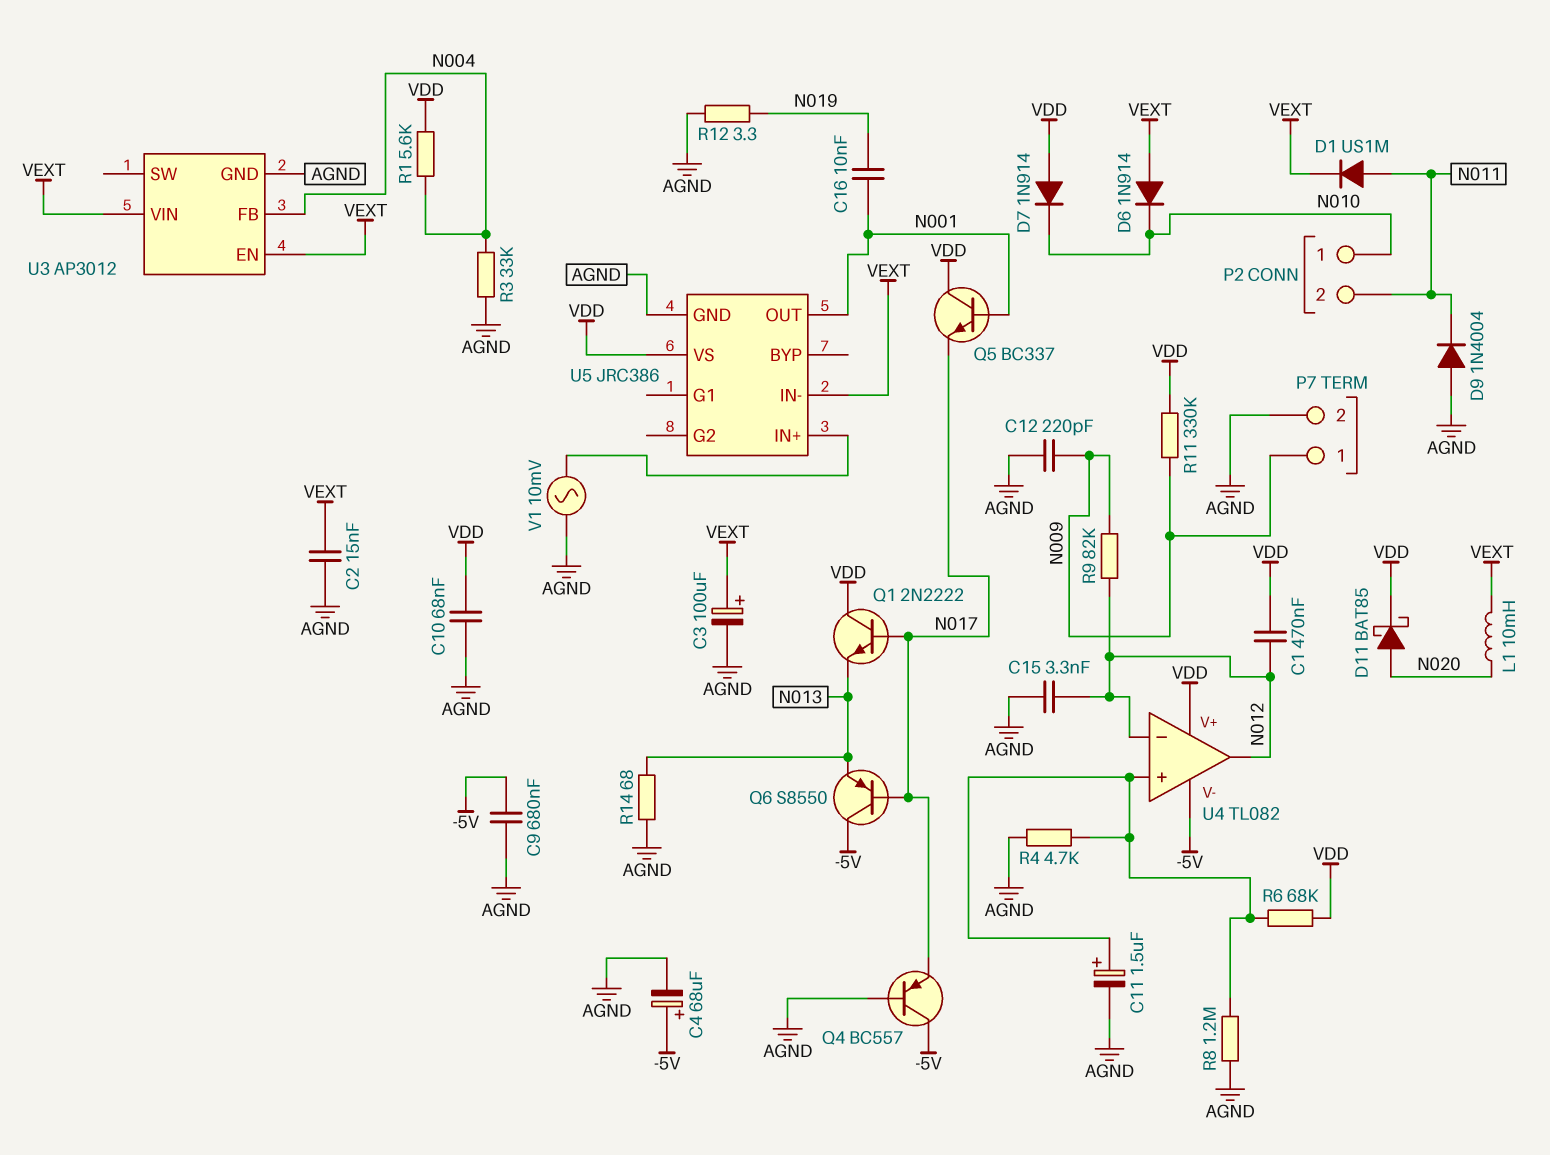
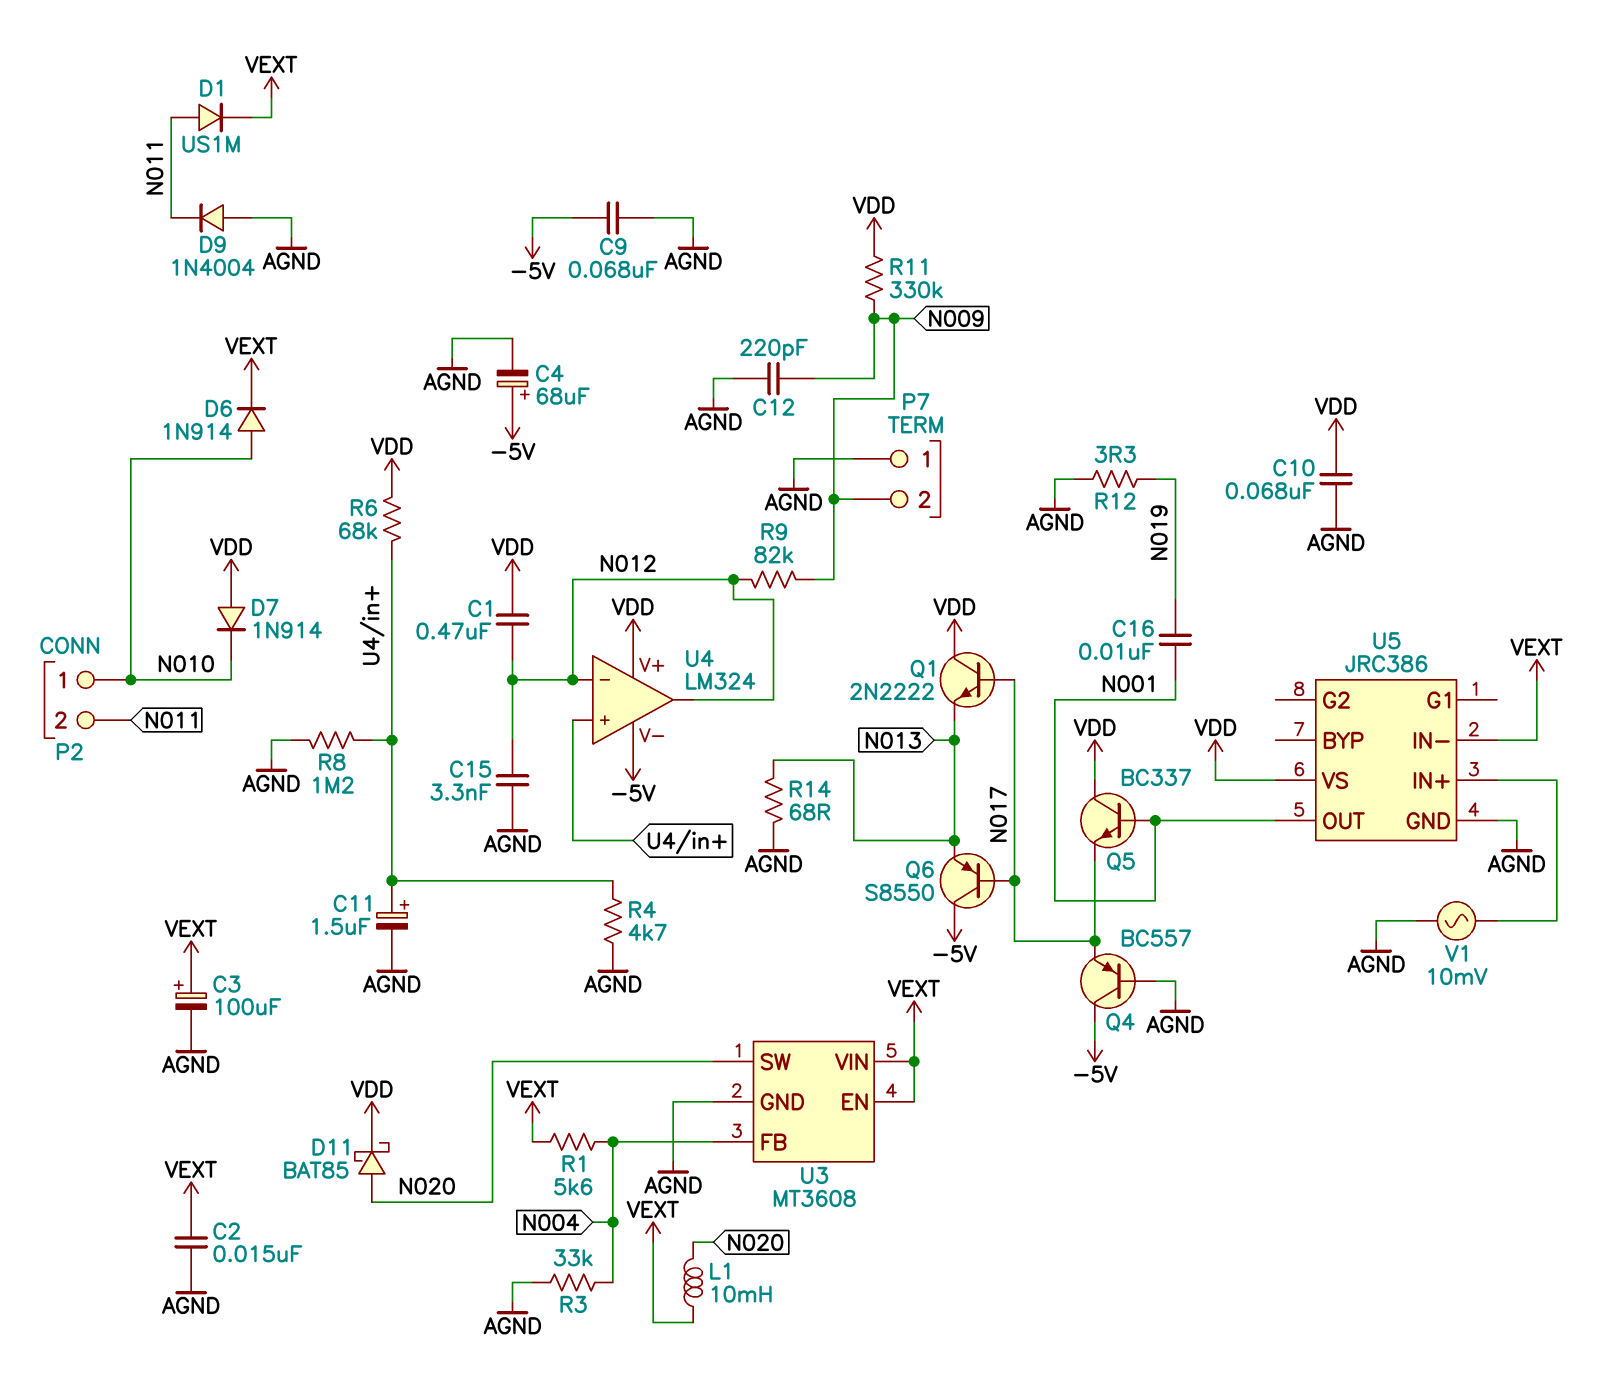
C9: 680nF (-5V, AGND) -> 68nF (-5V, AGND)
D6: diode 1N914 (A VEXT, K N010) -> diode 1N914 (A N010, K VEXT)
P7 pin 1: N009 -> AGND
P7 pin 2: AGND -> N009
R1: 5.6k (N004, VDD) -> 5.6k (N004, VEXT)
U3: AP3012 -> MT3608
U3 pin SW: none -> N020
U4: TL082 -> LM324

